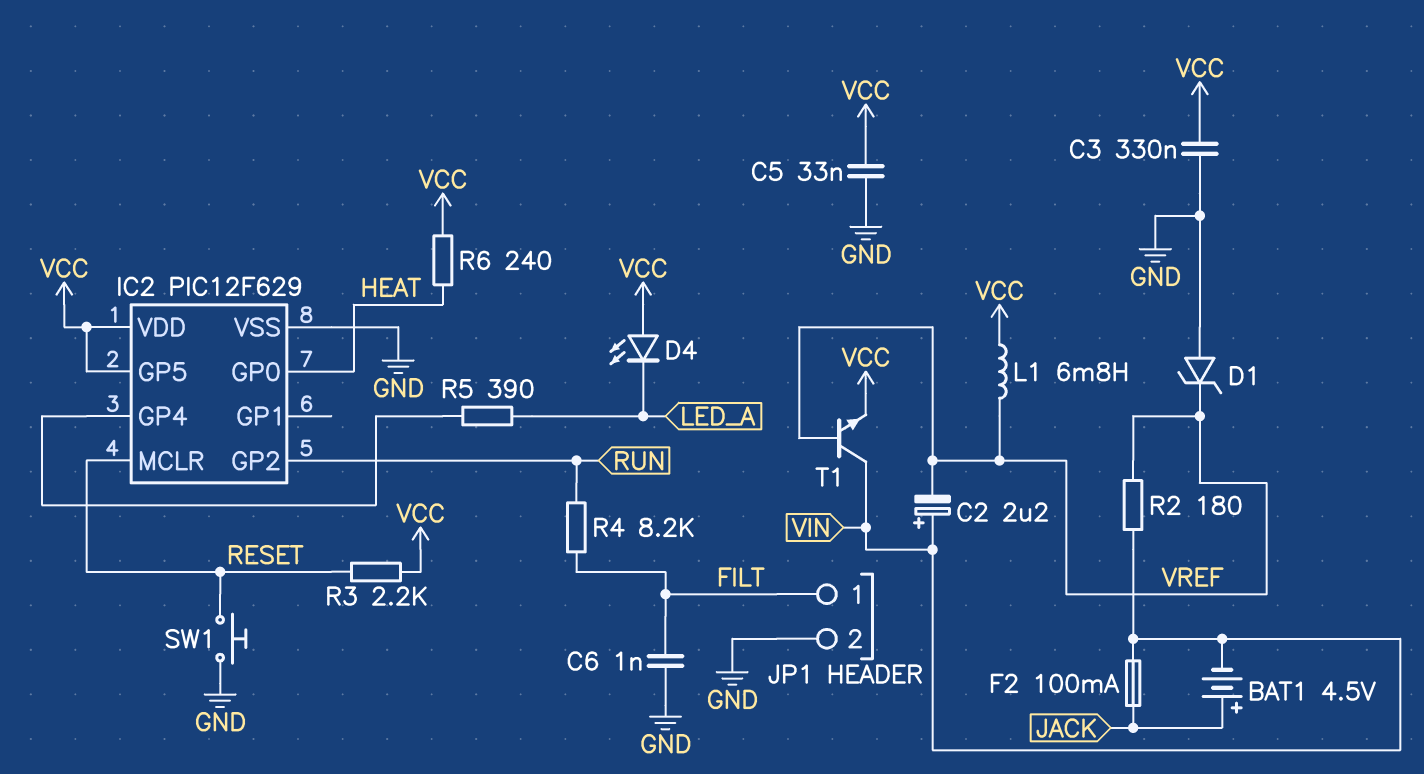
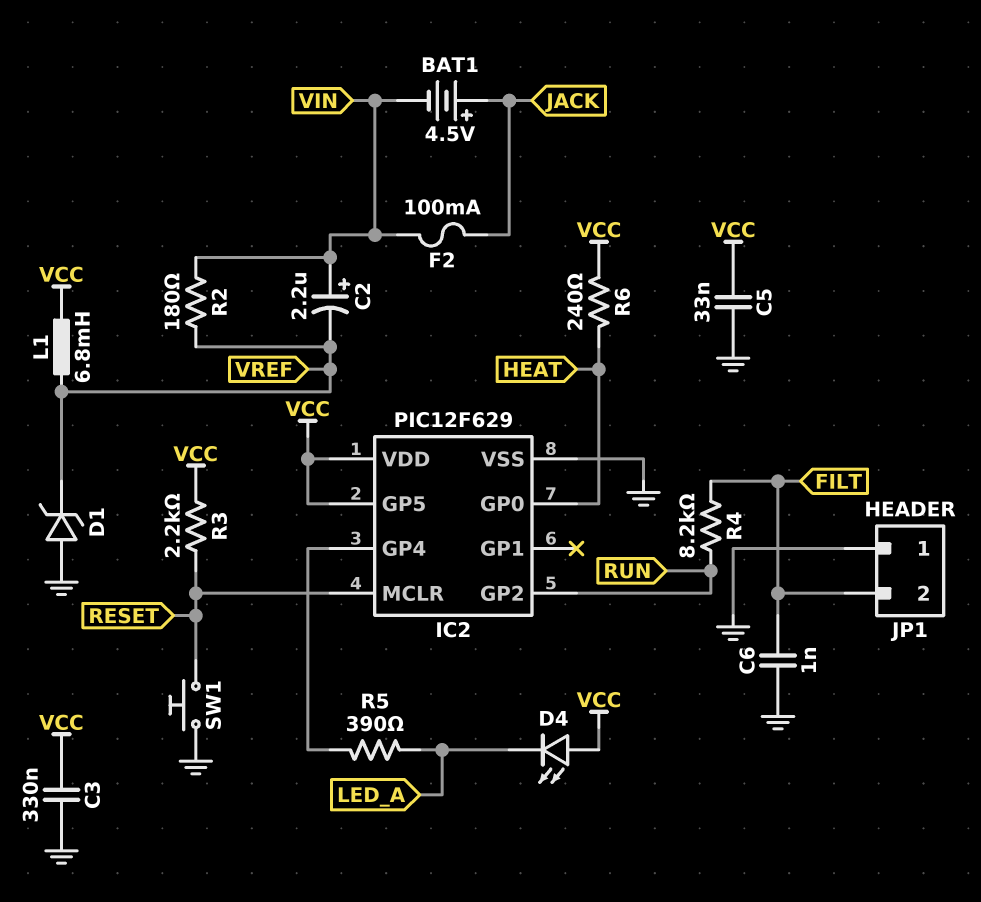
JP1 pin 1: FILT -> GND
JP1 pin 2: GND -> FILT
T1: NPN (B VREF, C VIN, E VCC) -> none

